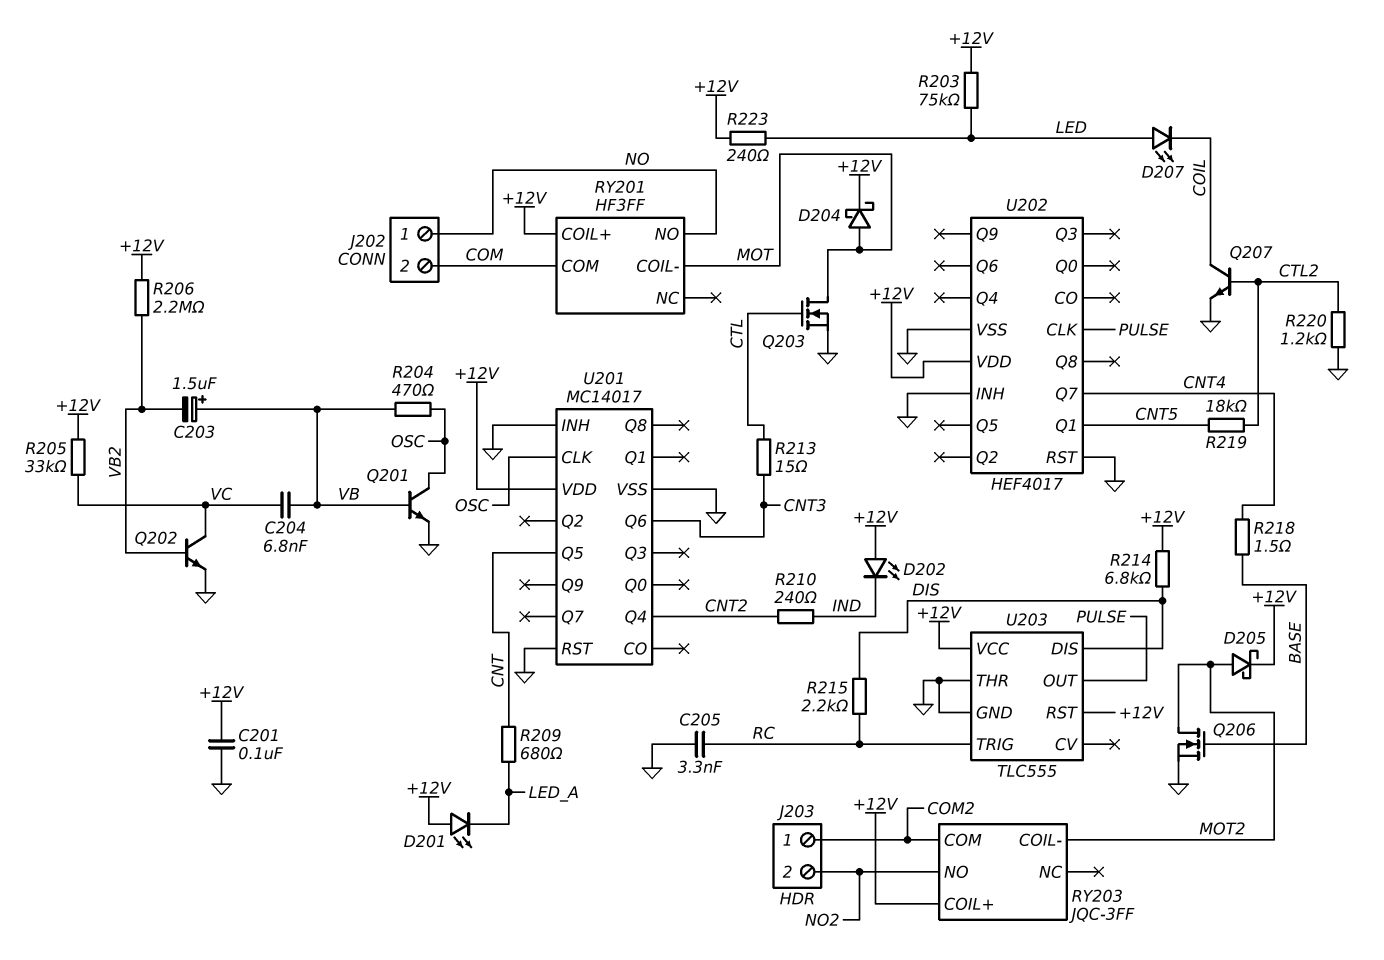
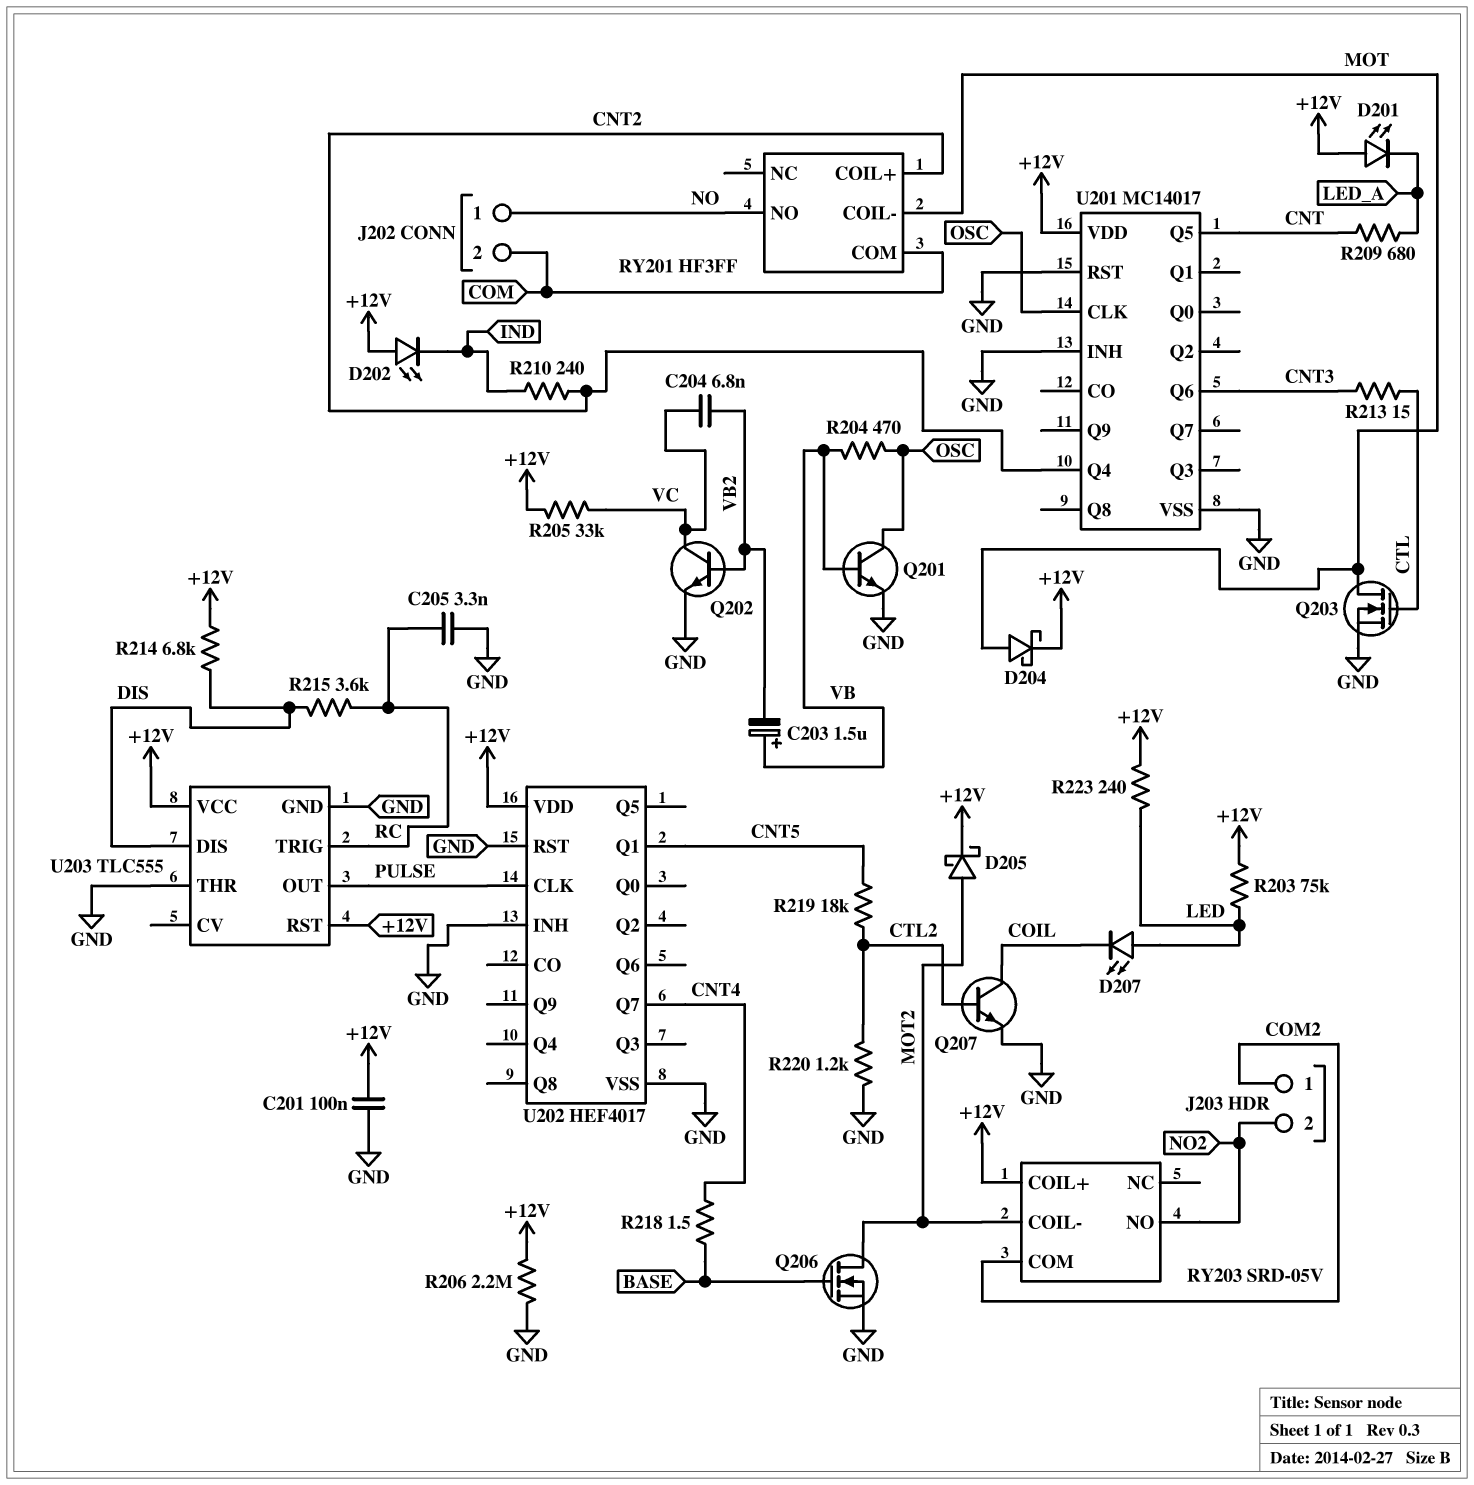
C204: 6.8nF (VB, VC) -> 6.8nF (VB2, VC)
R206: 2.2M (+12V, VB2) -> 2.2M (+12V, GND)
R215: 2.2k (DIS, RC) -> 3.6k (DIS, RC)
RY201 pin COIL+: +12V -> CNT2
RY203: JQC-3FF -> SRD-05V

